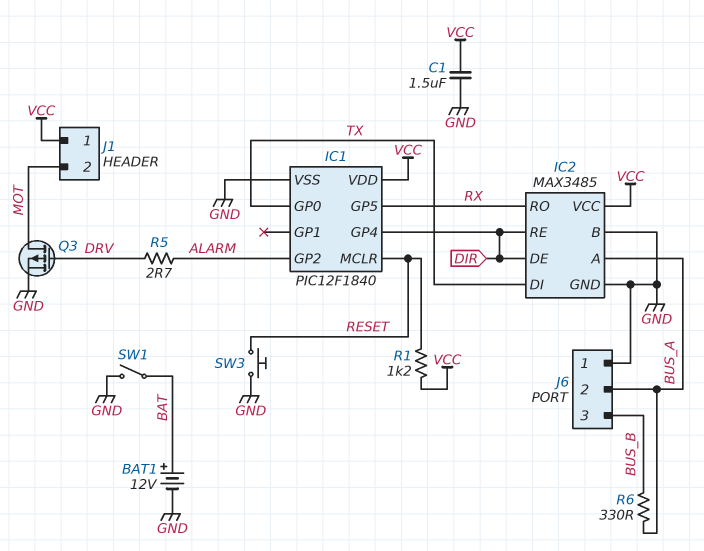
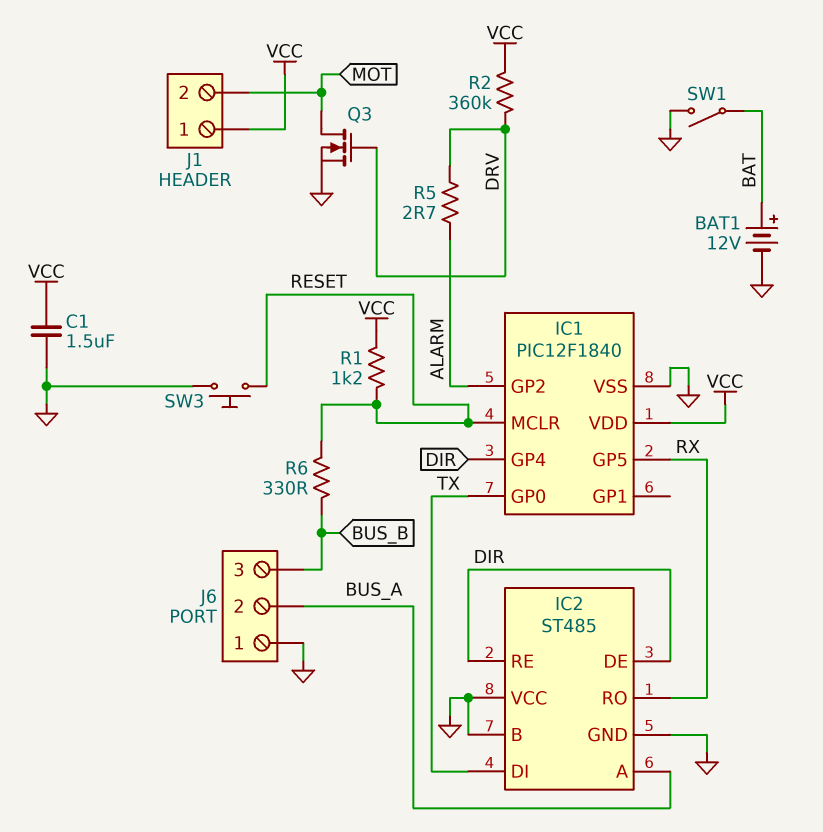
IC2: MAX3485 -> ST485
IC2 pin VCC: VCC -> GND
Q3: PMOS (G DRV, D MOT, S GND) -> NMOS (G DRV, D MOT, S GND)
R2: none -> 360k (DRV, VCC)
R6: 330 (BUS_A, BUS_B) -> 330 (BUS_B, RESET)

